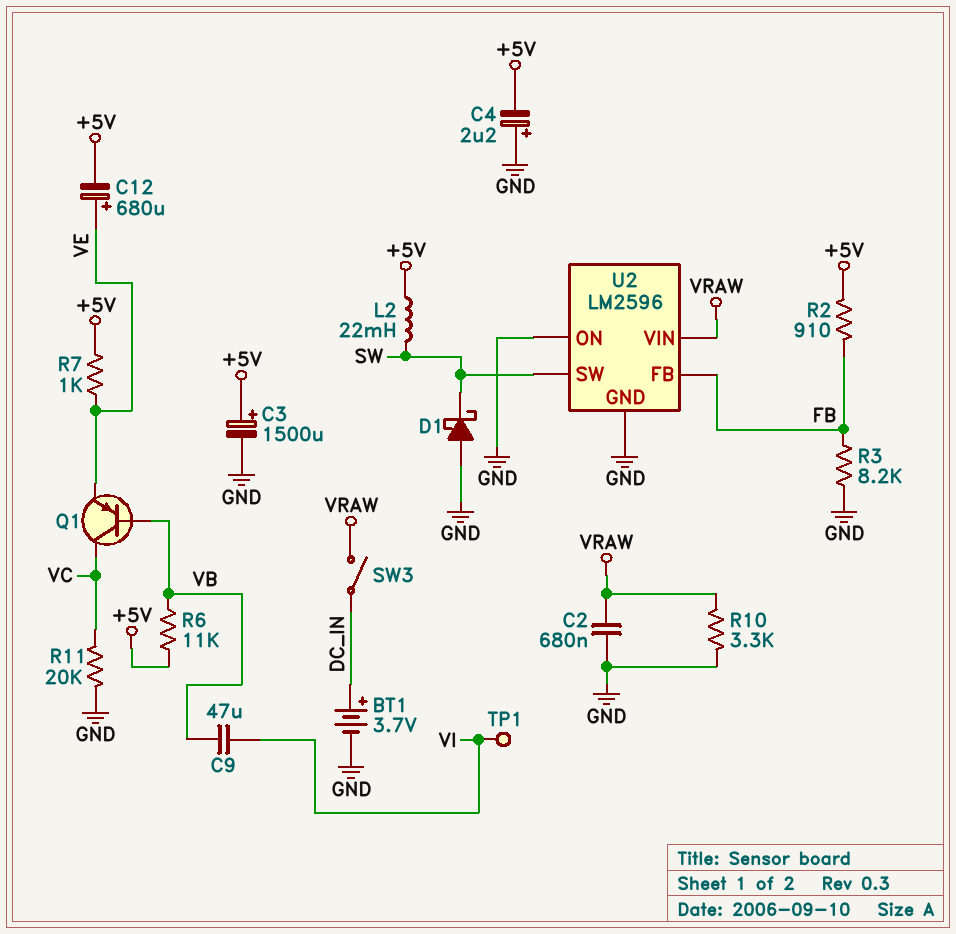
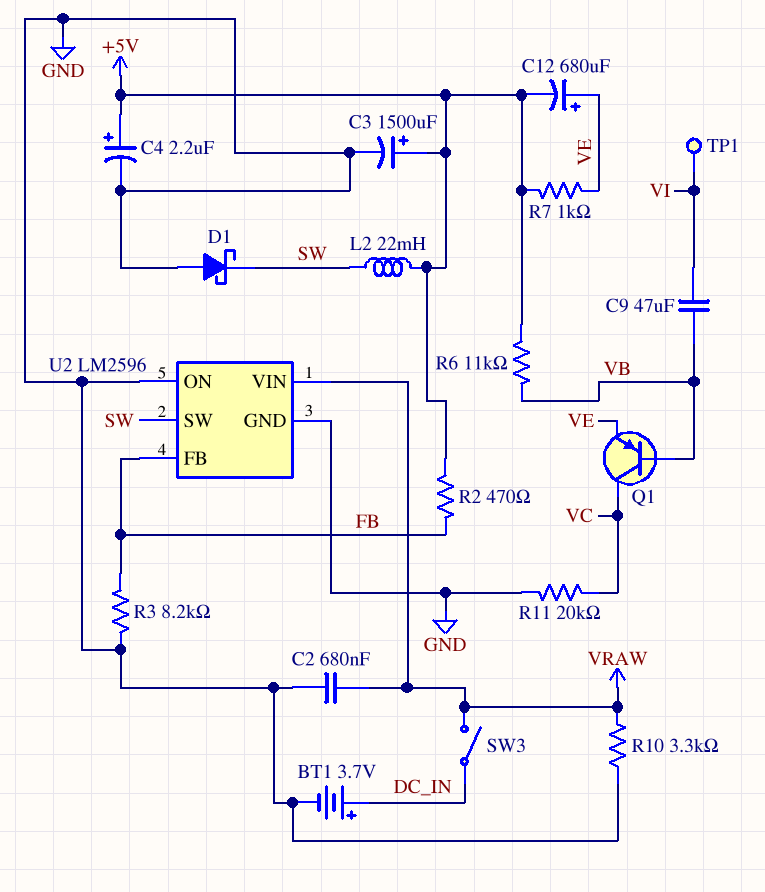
C4: 2.2uF (plus GND, minus +5V) -> 2.2uF (plus +5V, minus GND)
R2: 910 (+5V, FB) -> 470 (+5V, FB)

